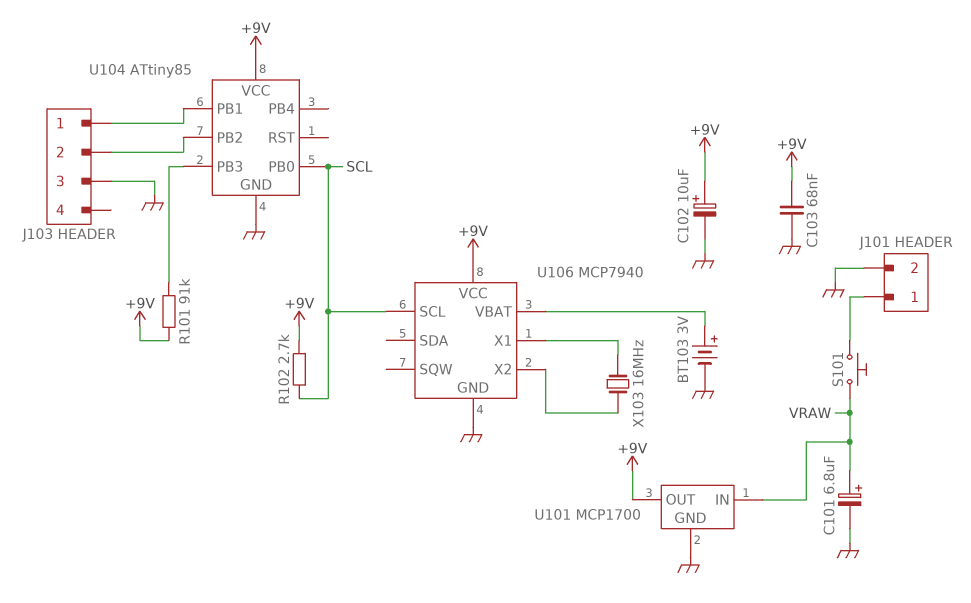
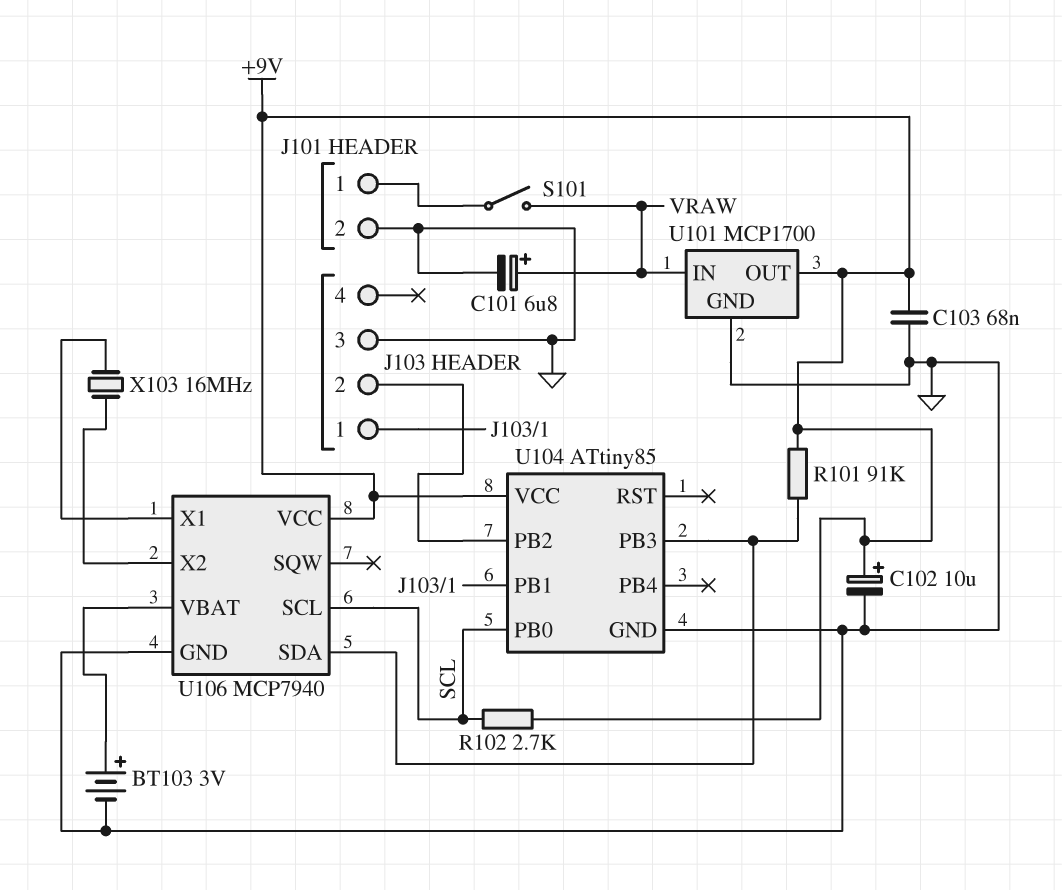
S101: button (J101/1, VRAW) -> switch (J101/1, VRAW)
U106 pin SDA: none -> U104/PB3

